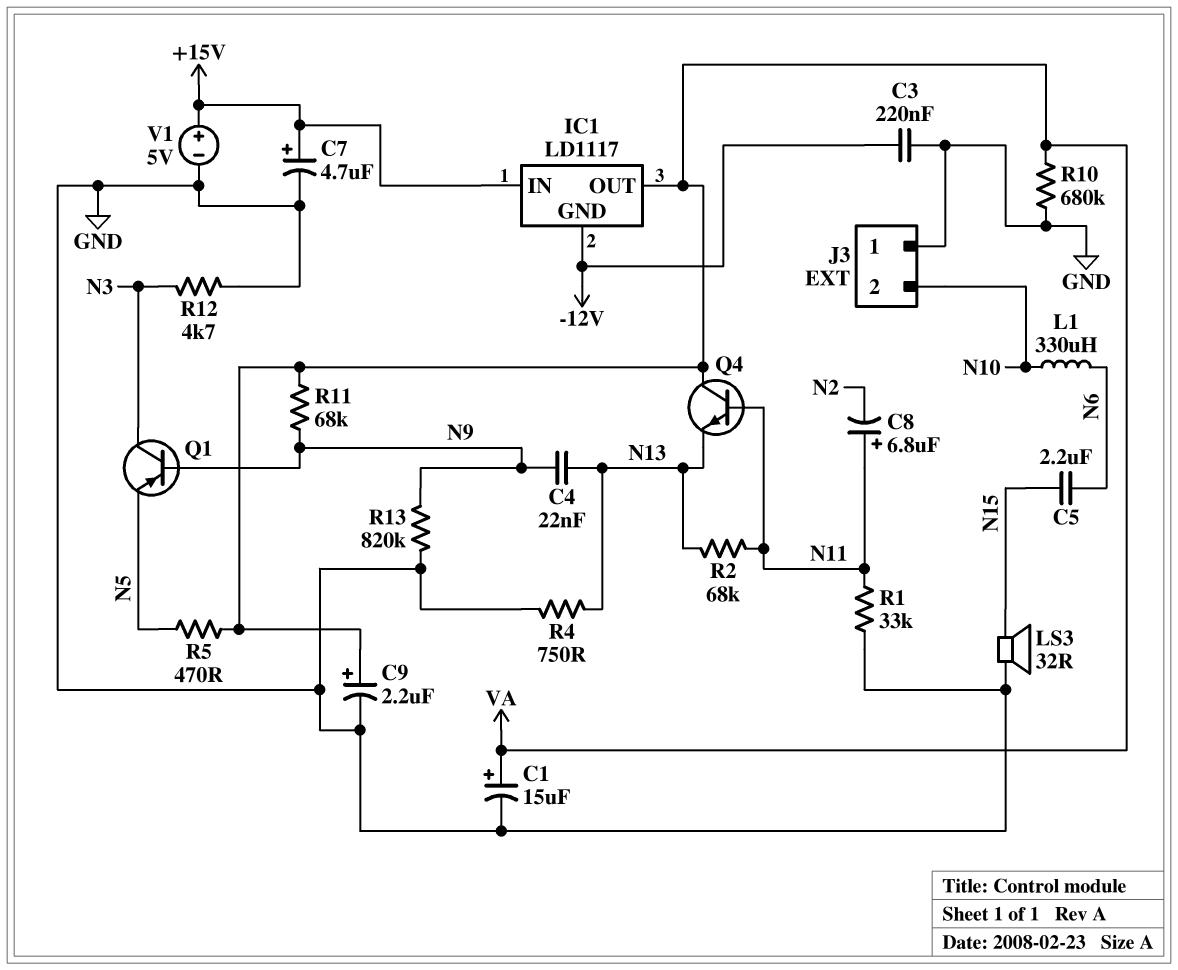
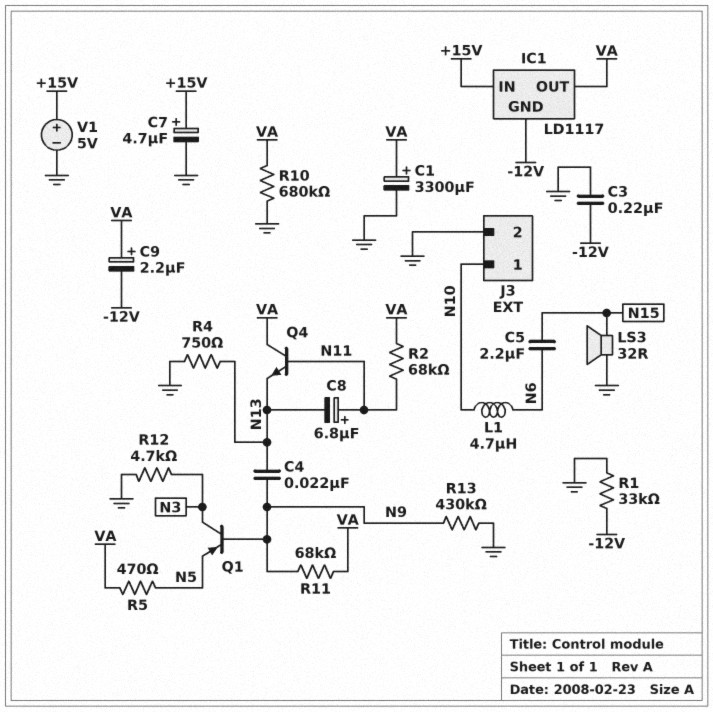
C1: 15uF (plus VA, minus GND) -> 3300uF (plus VA, minus GND)
C8: 6.8uF (plus N11, minus N2) -> 6.8uF (plus N11, minus N13)
C9: 2.2uF (plus VA, minus GND) -> 2.2uF (plus VA, minus -12V)
J3 pin 1: GND -> N10
J3 pin 2: N10 -> GND
L1: 330uH (N6, N10) -> 4.7uH (N6, N10)
R1: 33k (GND, N11) -> 33k (-12V, GND)
R2: 68k (N11, N13) -> 68k (N11, VA)
R13: 820k (GND, N9) -> 430k (GND, N9)

